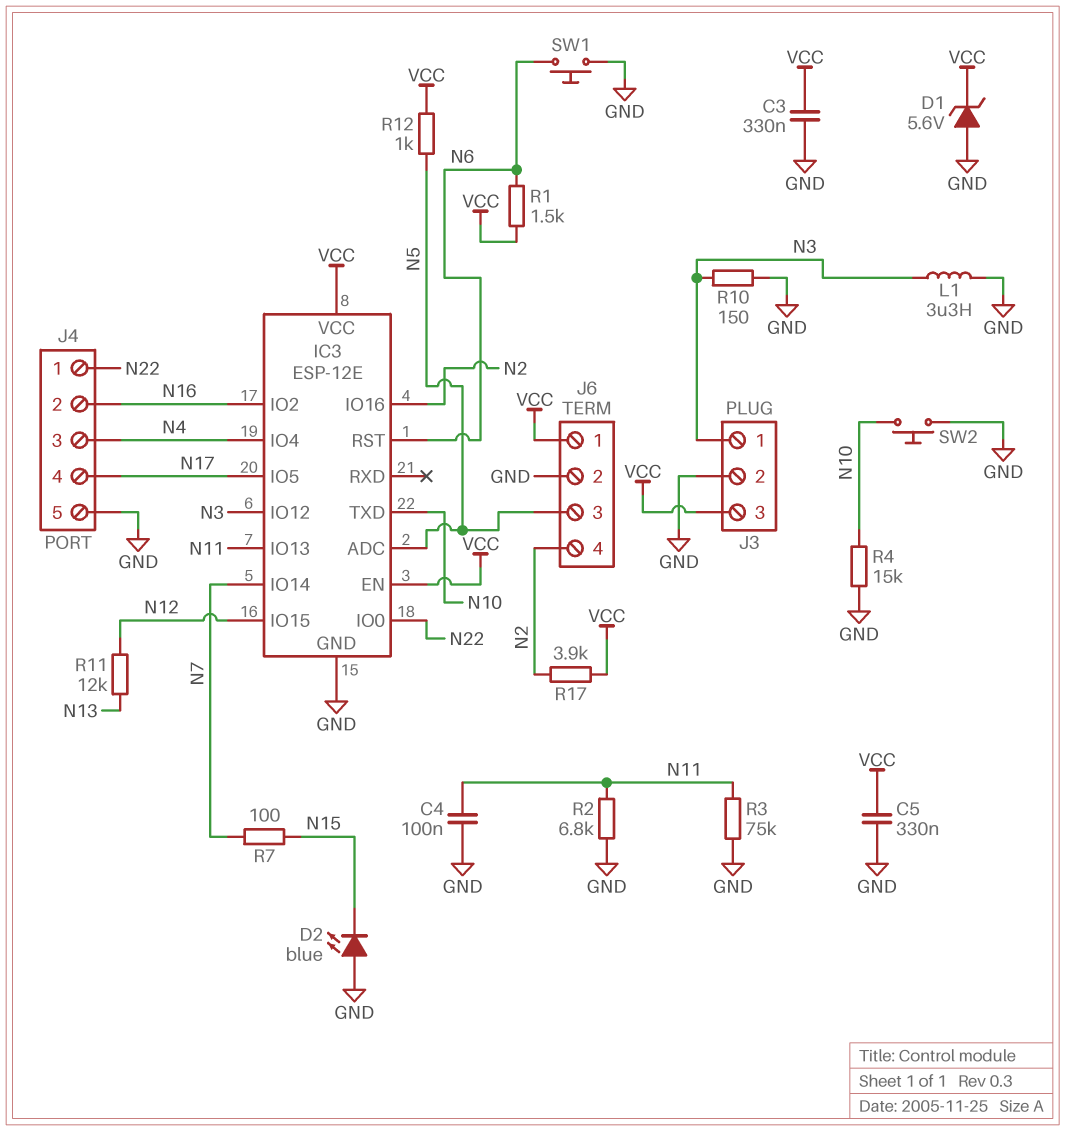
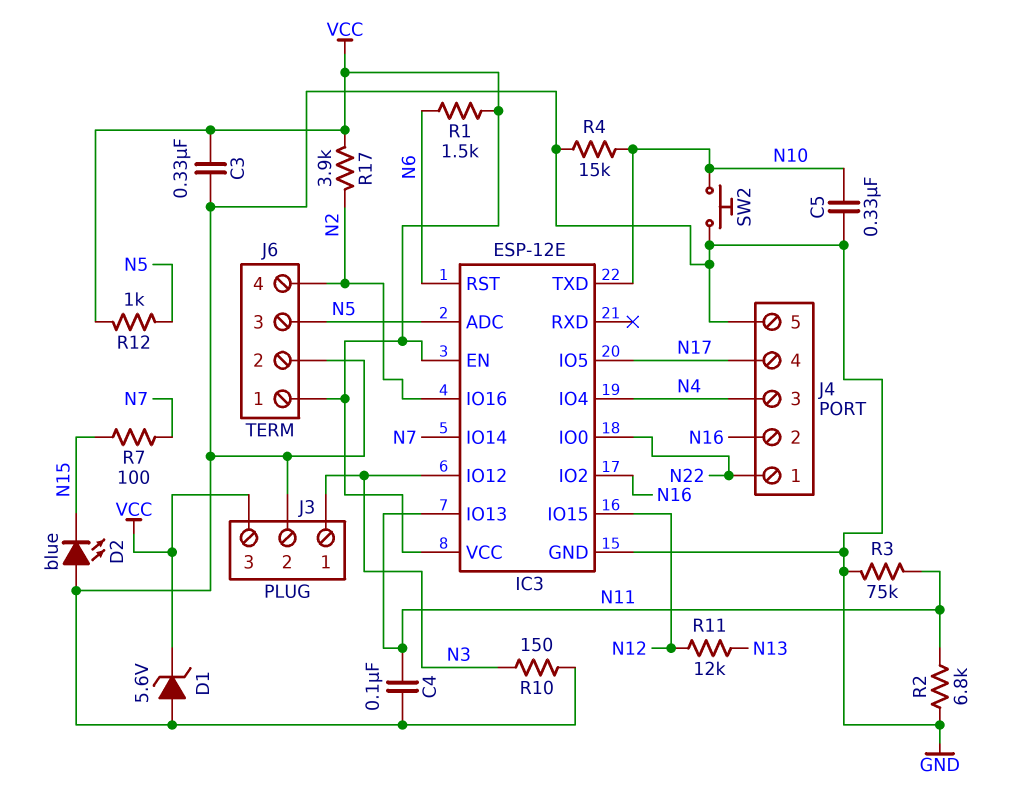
C5: 330nF (GND, VCC) -> 330nF (GND, N10)
L1: 3.3uH (GND, N3) -> none
SW1: button (GND, N6) -> none

